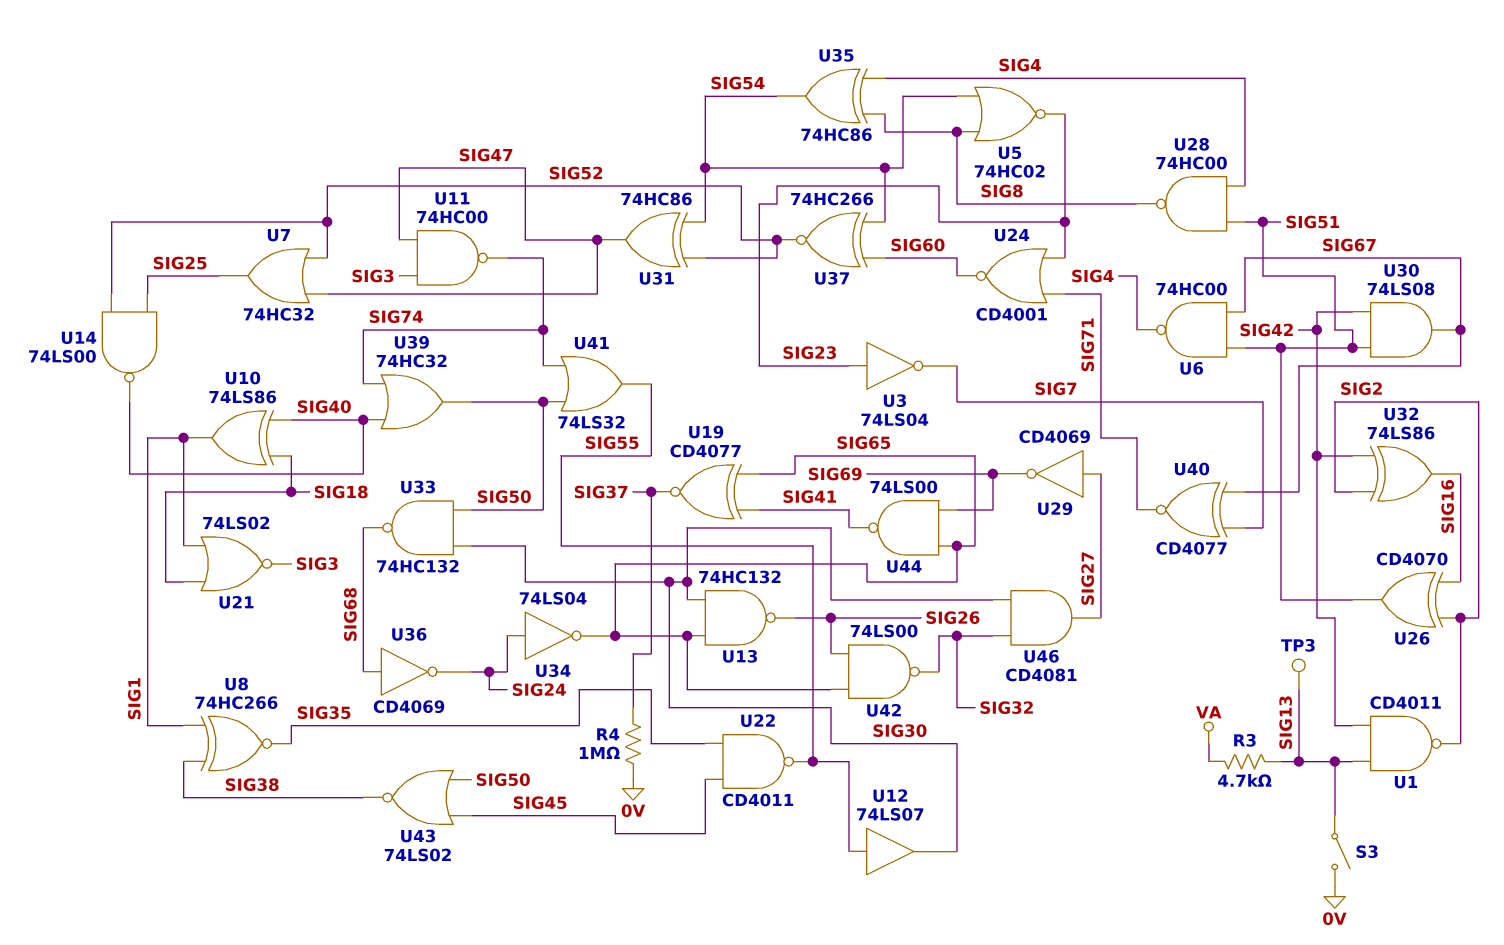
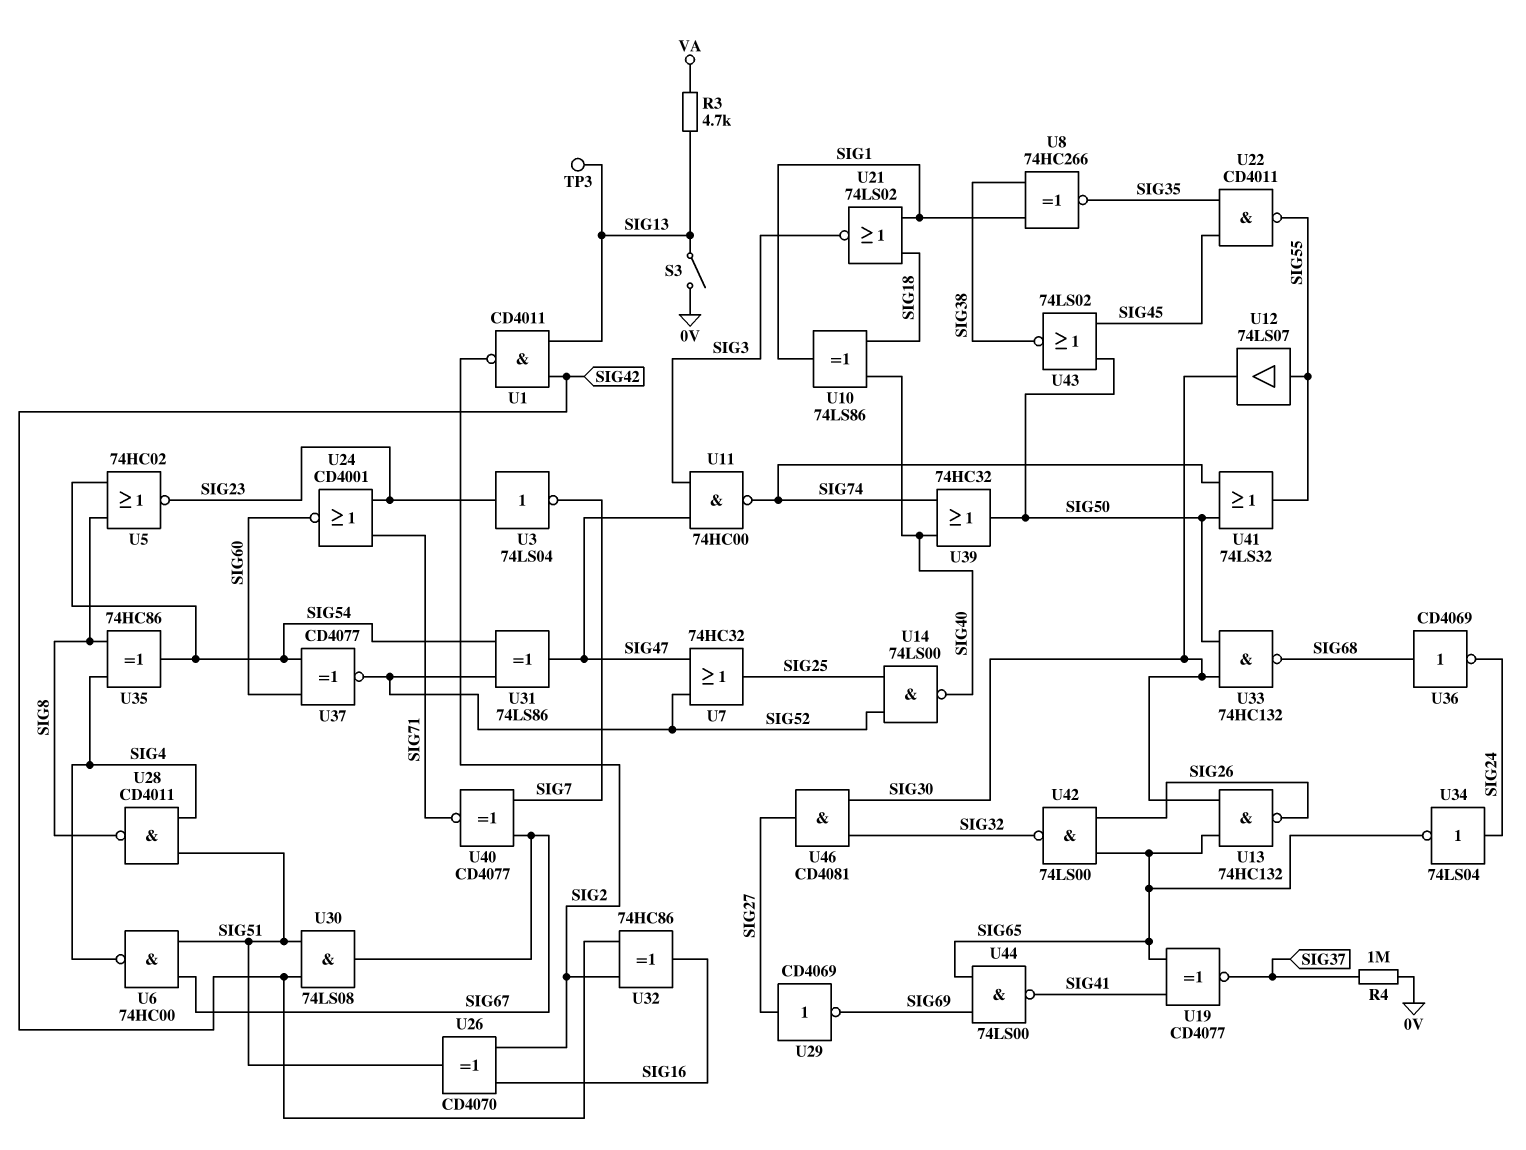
U28: NAND 74HC00 (in SIG4, in SIG51, out SIG8) -> NAND CD4011 (in SIG4, in SIG51, out SIG8)
U31: XOR 74HC86 (in SIG52, in SIG54, out SIG47) -> XOR 74LS86 (in SIG52, in SIG54, out SIG47)
U32: XOR 74LS86 (in SIG2, in SIG42, out SIG16) -> XOR 74HC86 (in SIG2, in SIG42, out SIG16)
U37: XNOR 74HC266 (in SIG54, in SIG60, out SIG52) -> XNOR CD4077 (in SIG54, in SIG60, out SIG52)

